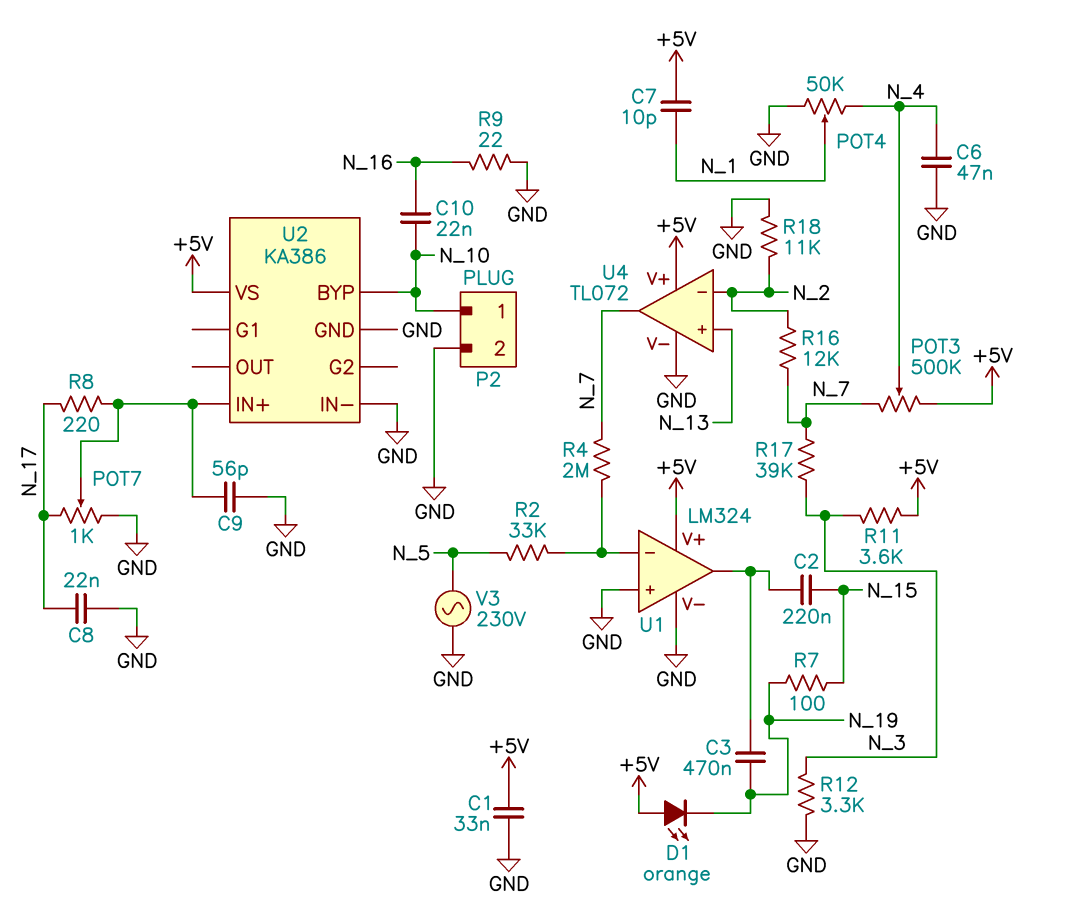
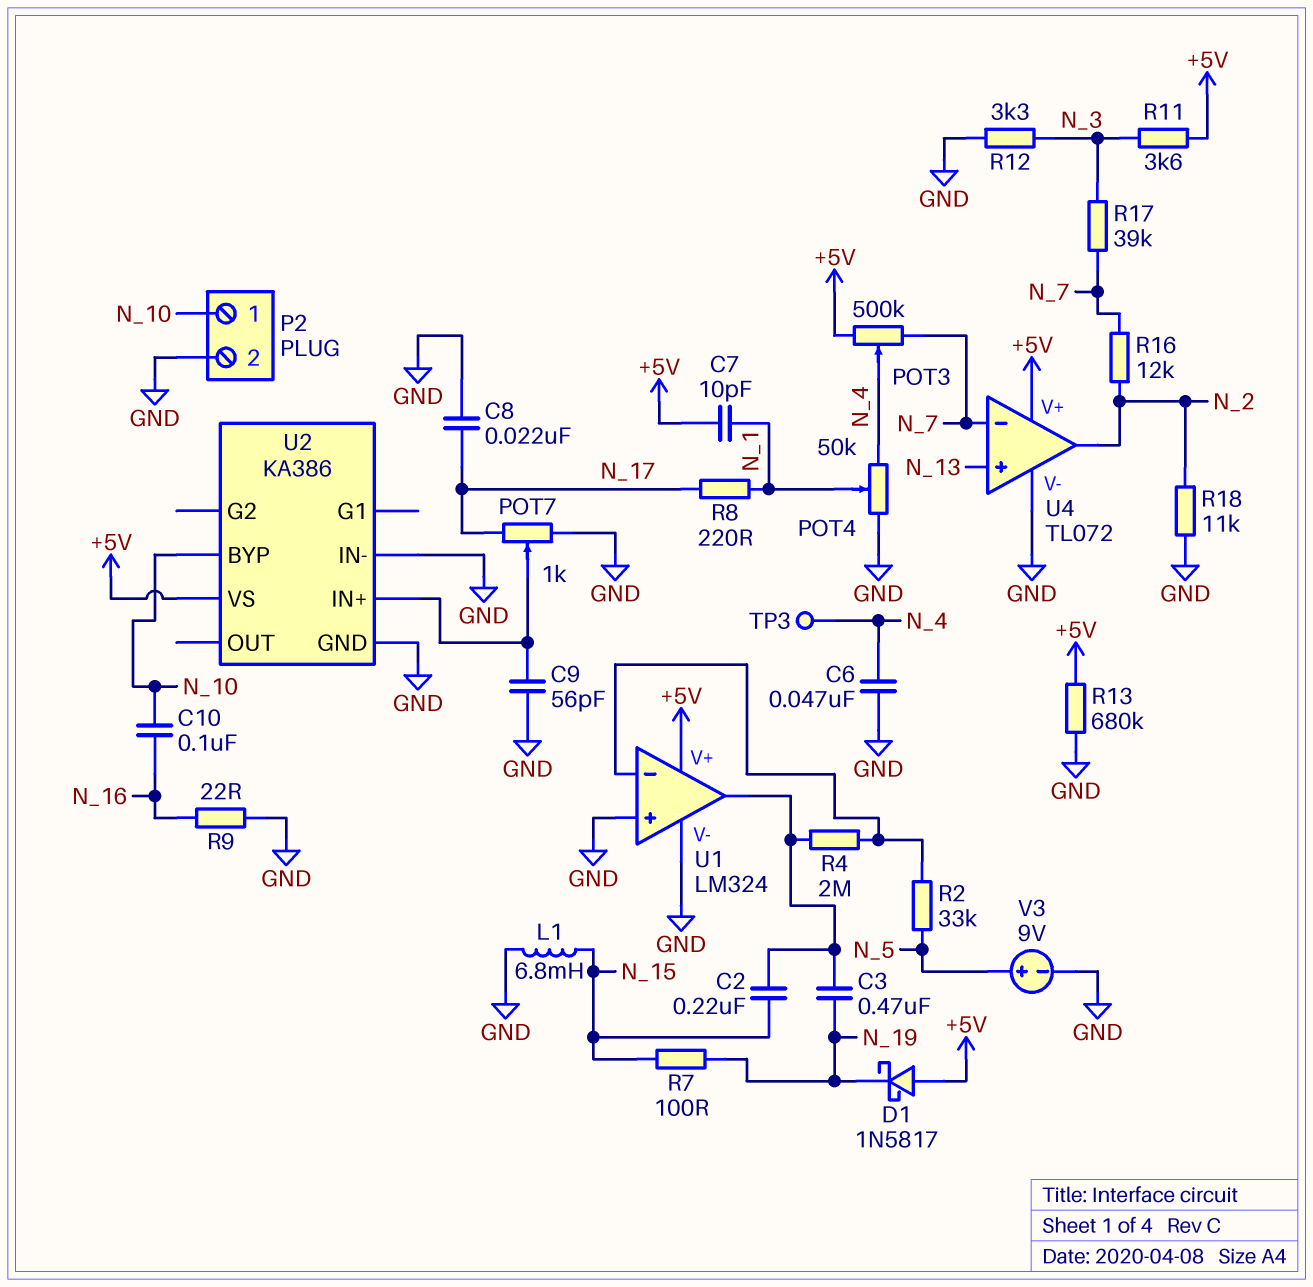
C1: 33nF (+5V, GND) -> none
C10: 22nF (N_10, N_16) -> 100nF (N_10, N_16)
D1: LED orange (A +5V, K N_19) -> schottky 1N5817 (A +5V, K N_19)
L1: none -> 6.8mH (GND, N_15)
R4: 2M (N_7, U1/in-) -> 2M (U1/in-, U1/out)
R8: 220 (N_17, U2/IN+) -> 220 (N_1, N_17)
R13: none -> 680k (+5V, GND)
TP3: none -> test point (N_4)
U4 pin in-: N_2 -> N_7
U4 pin out: N_7 -> N_2
V3: AC 230V (GND, N_5) -> 9V (plus N_5, minus GND)

